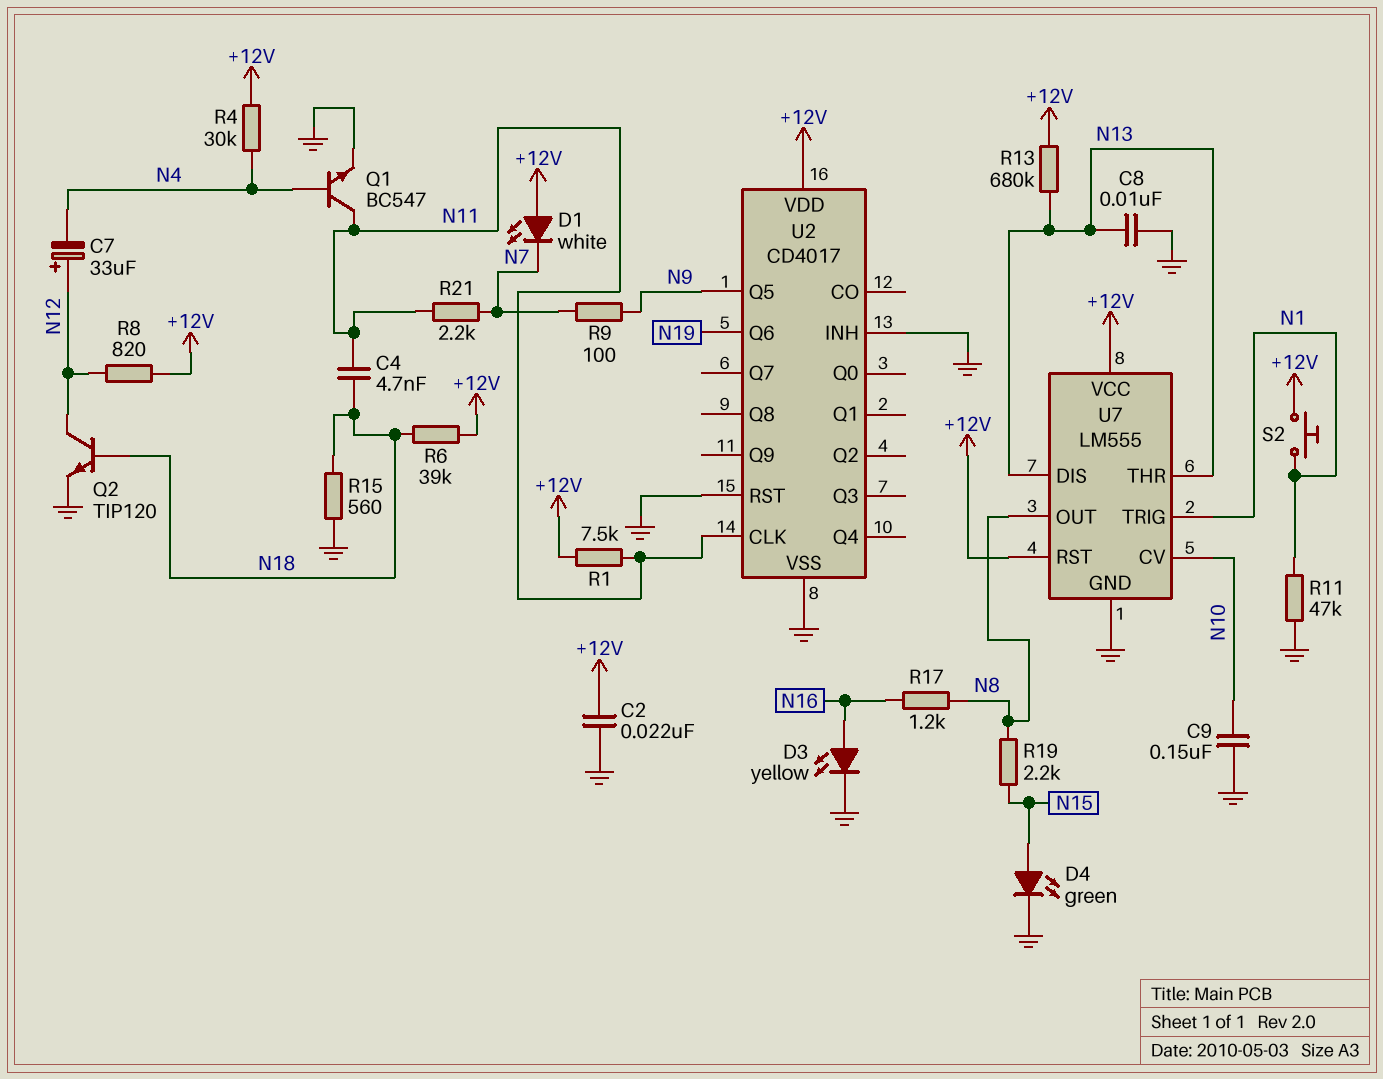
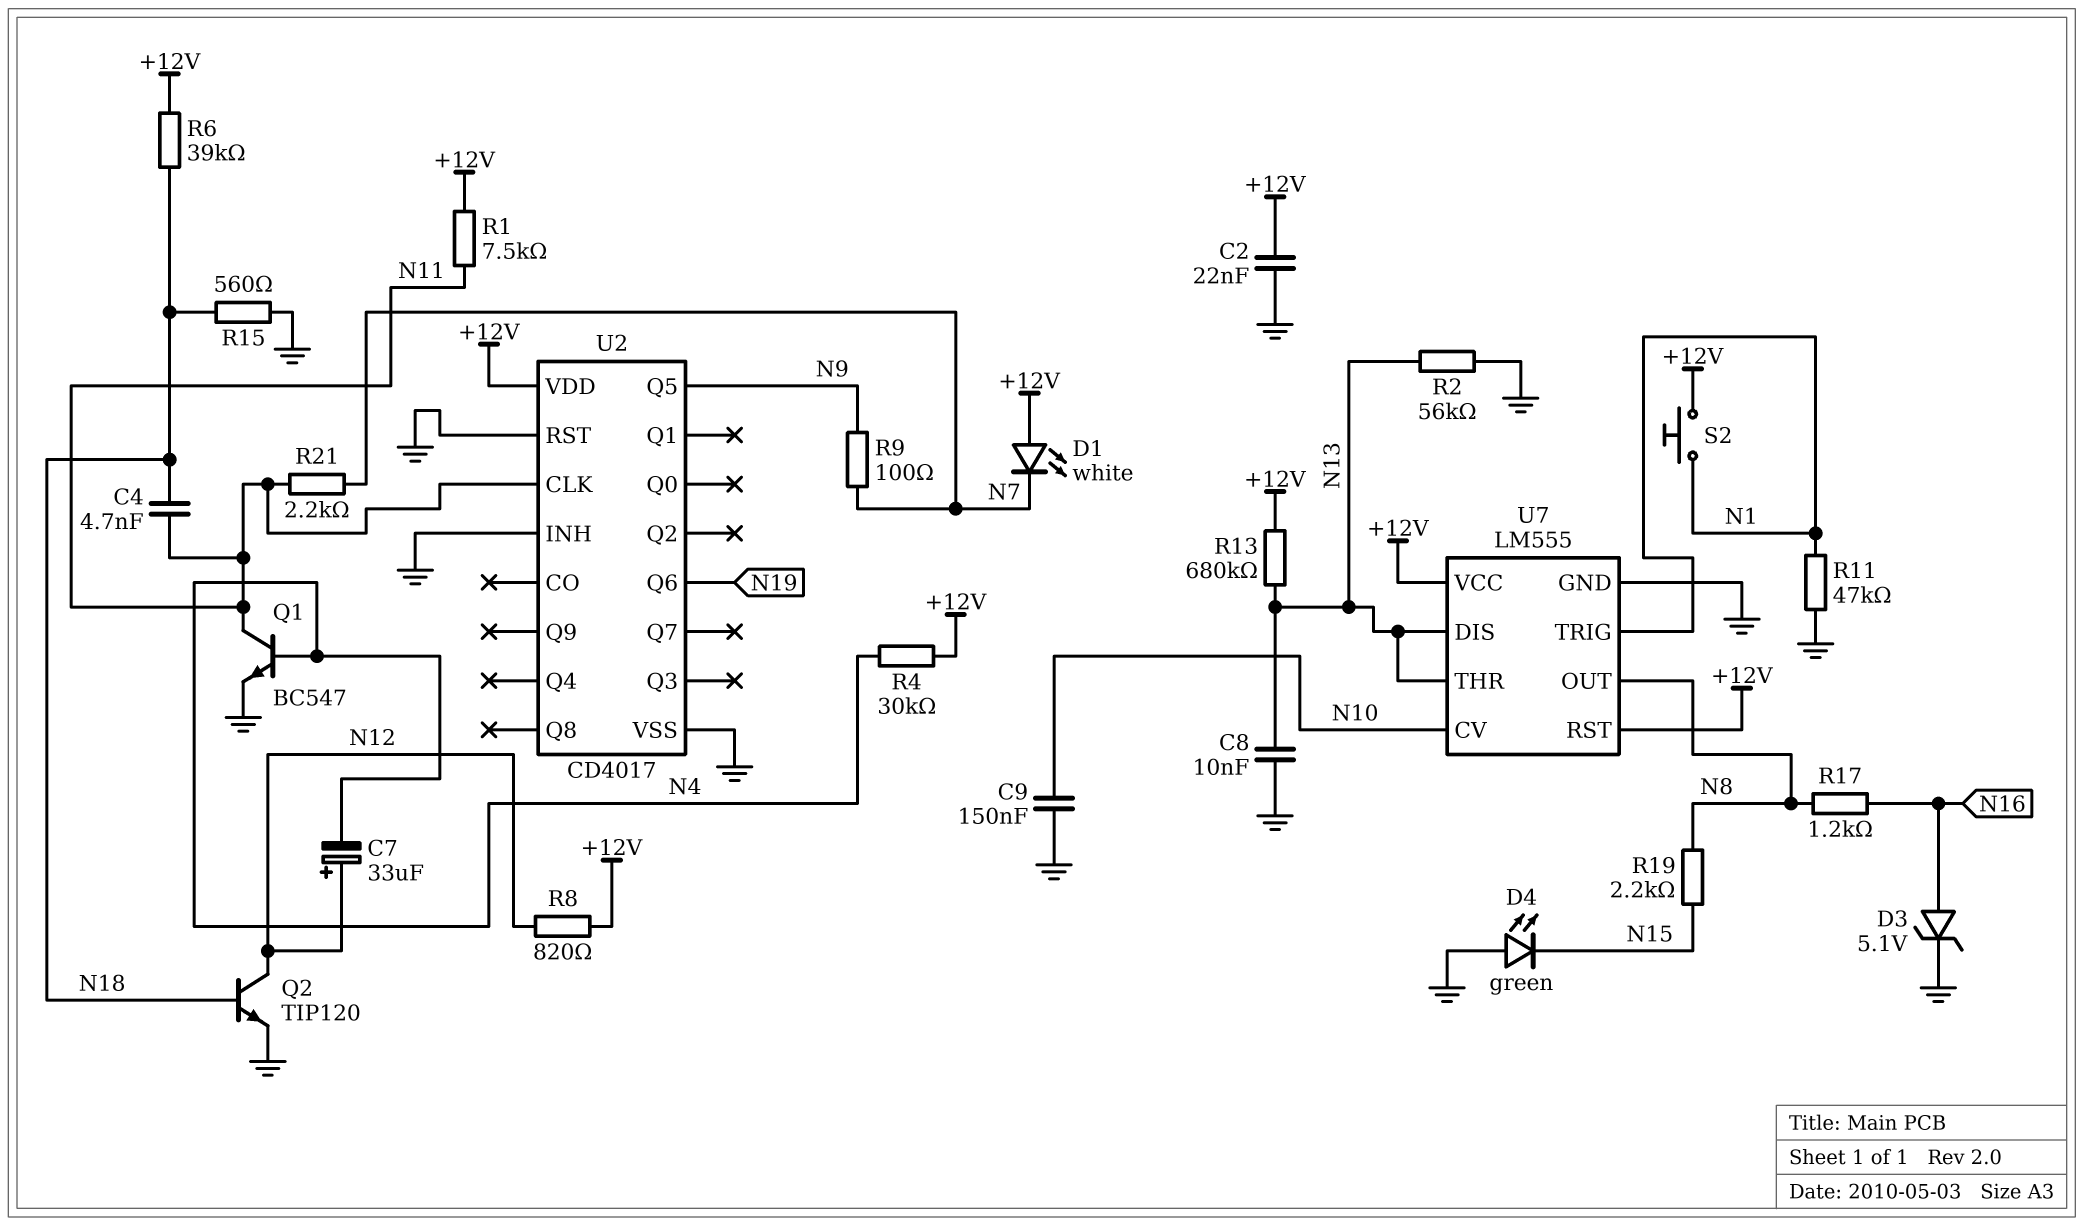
D3: LED yellow (A N16, K GND) -> zener 5.1V (A N16, K GND)
D4: LED green (A N15, K GND) -> LED green (A GND, K N15)
R2: none -> 56k (GND, N13)

